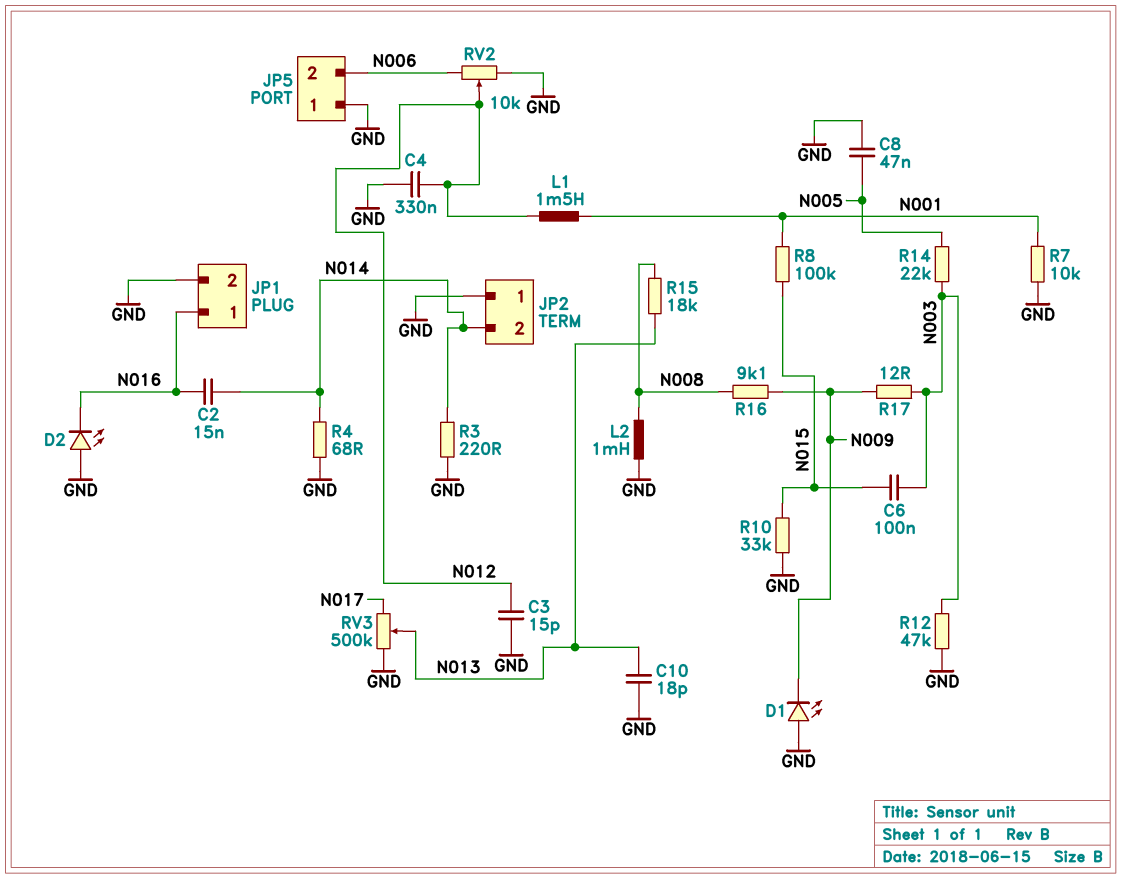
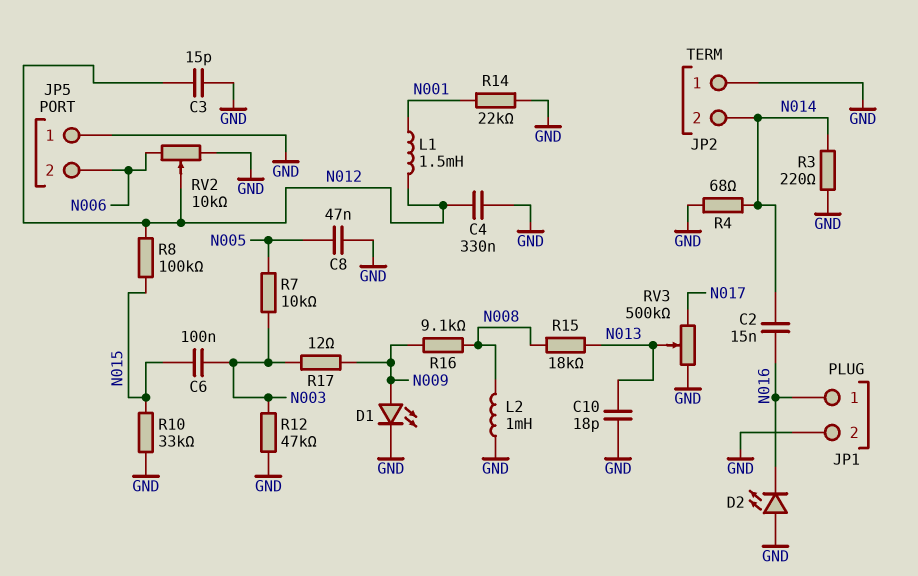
D1: LED (A GND, K N009) -> LED (A N009, K GND)
R7: 10k (GND, N001) -> 10k (N003, N005)
R8: 100k (N001, N015) -> 100k (N012, N015)
R14: 22k (N003, N005) -> 22k (GND, N001)

